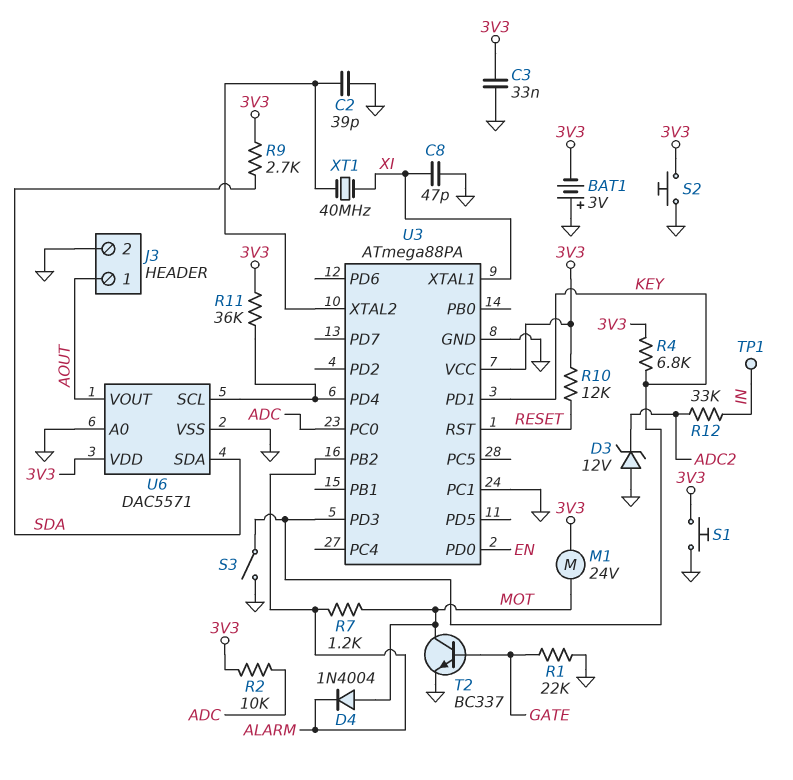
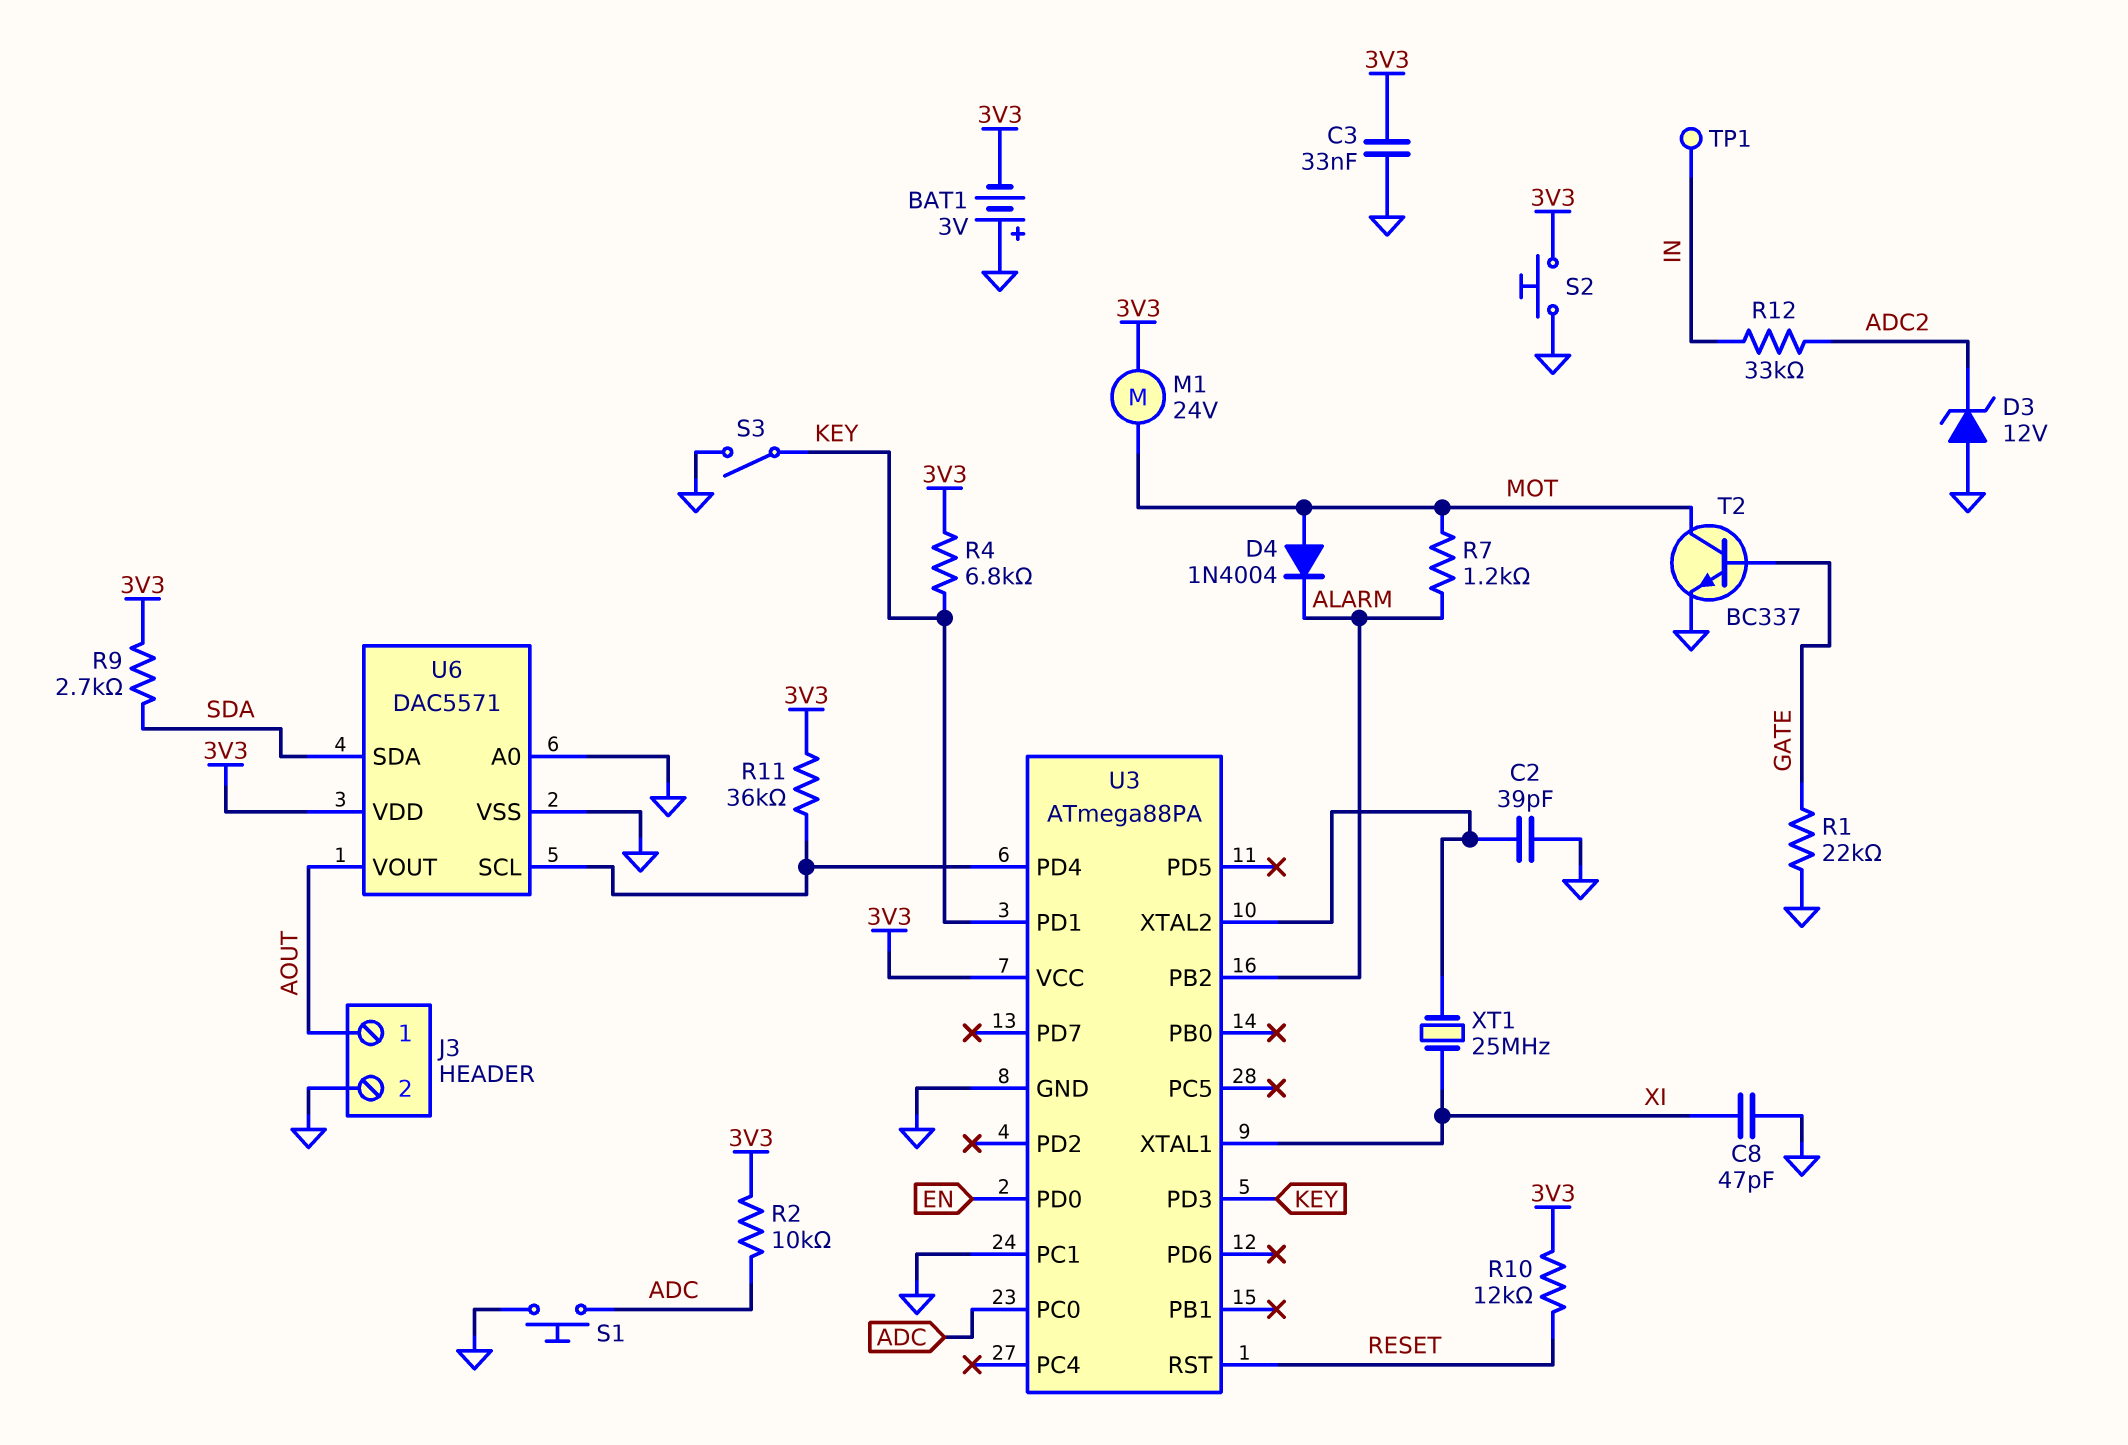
S1: button (3V3, GND) -> button (ADC, GND)
XT1: 40MHz (U3/XTAL2, XI) -> 25MHz (U3/XTAL2, XI)

